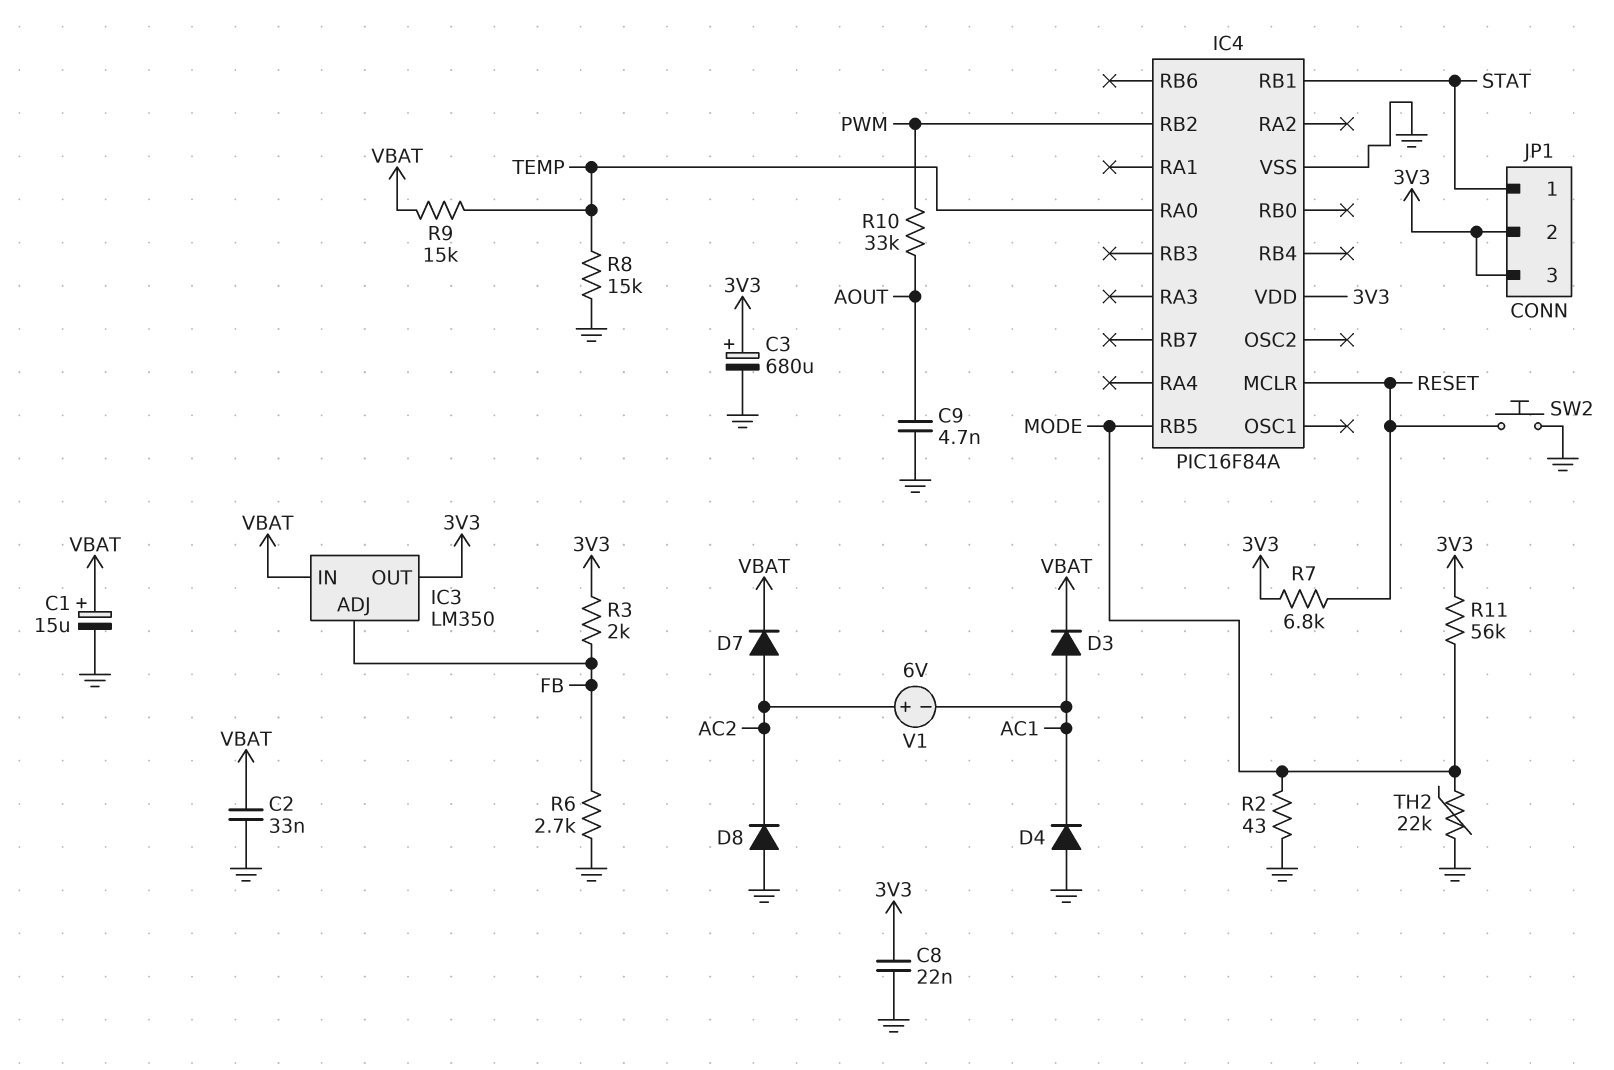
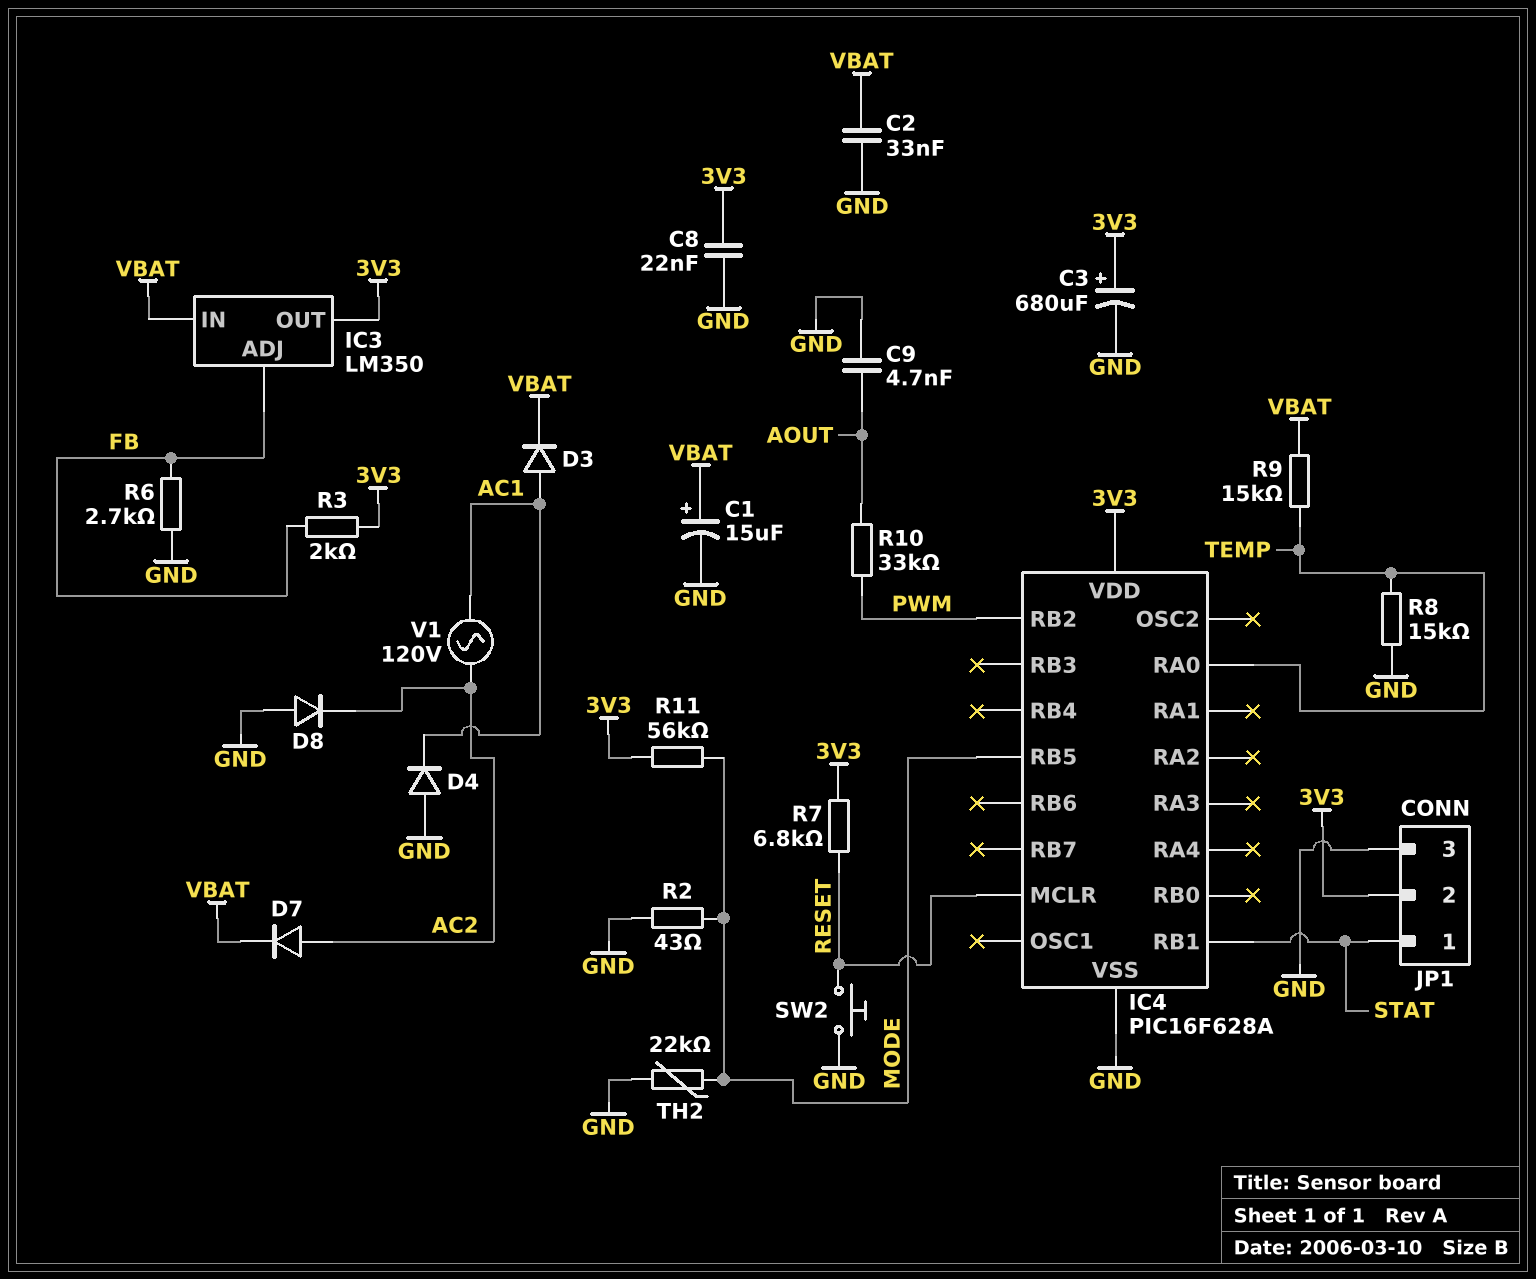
IC4: PIC16F84A -> PIC16F628A
JP1 pin 3: 3V3 -> GND
V1: 6V (plus AC2, minus AC1) -> AC 120V (AC1, AC2)

